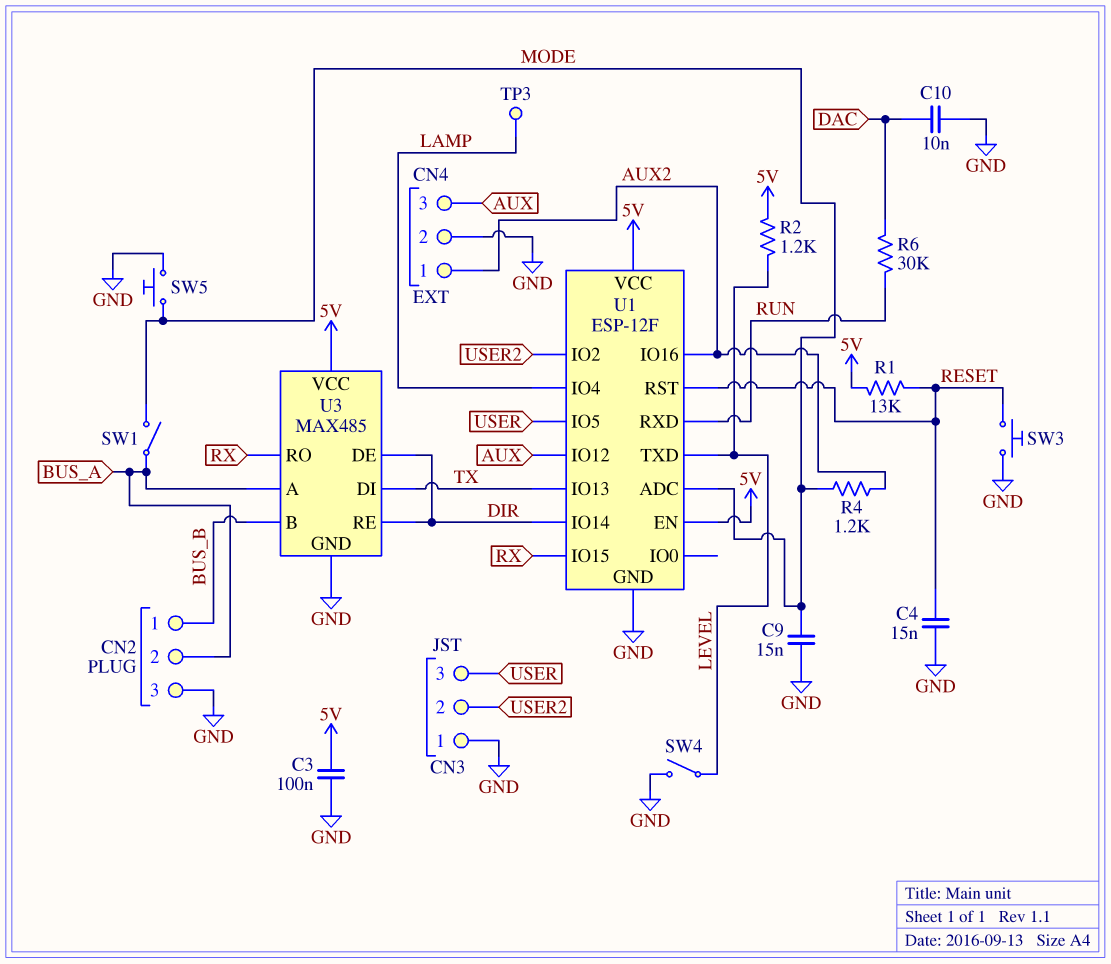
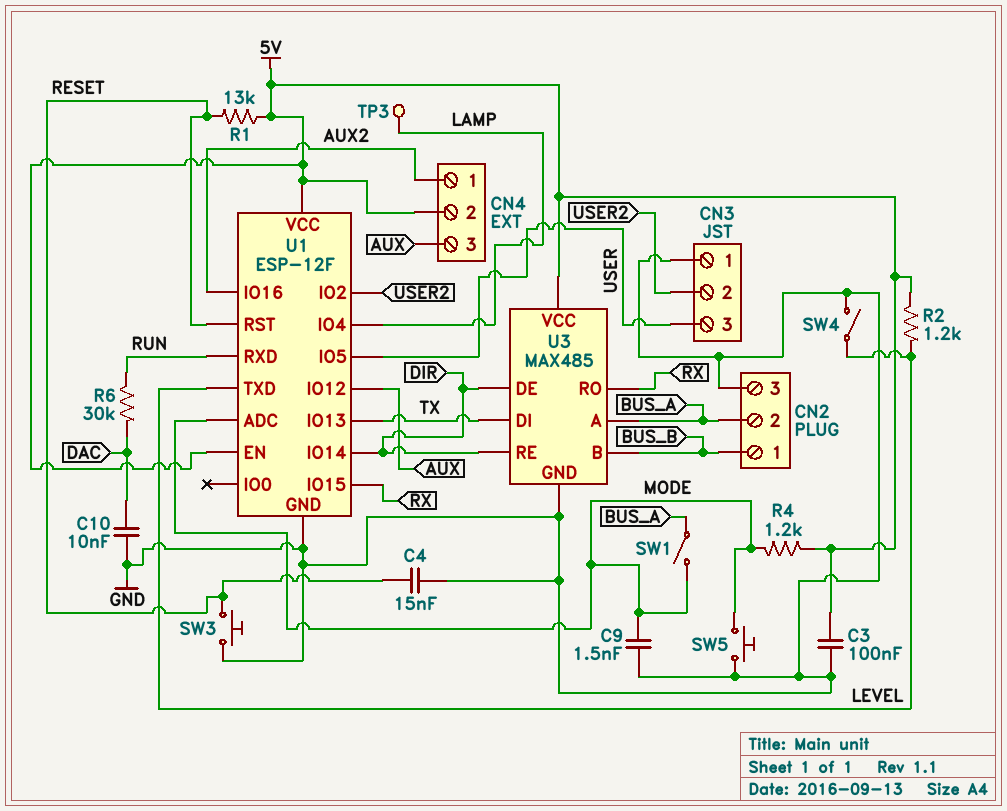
C9: 15nF (GND, MODE) -> 1.5nF (GND, MODE)
CN4 pin 2: GND -> 5V
R4: 1.2k (AUX2, MODE) -> 1.2k (5V, MODE)

